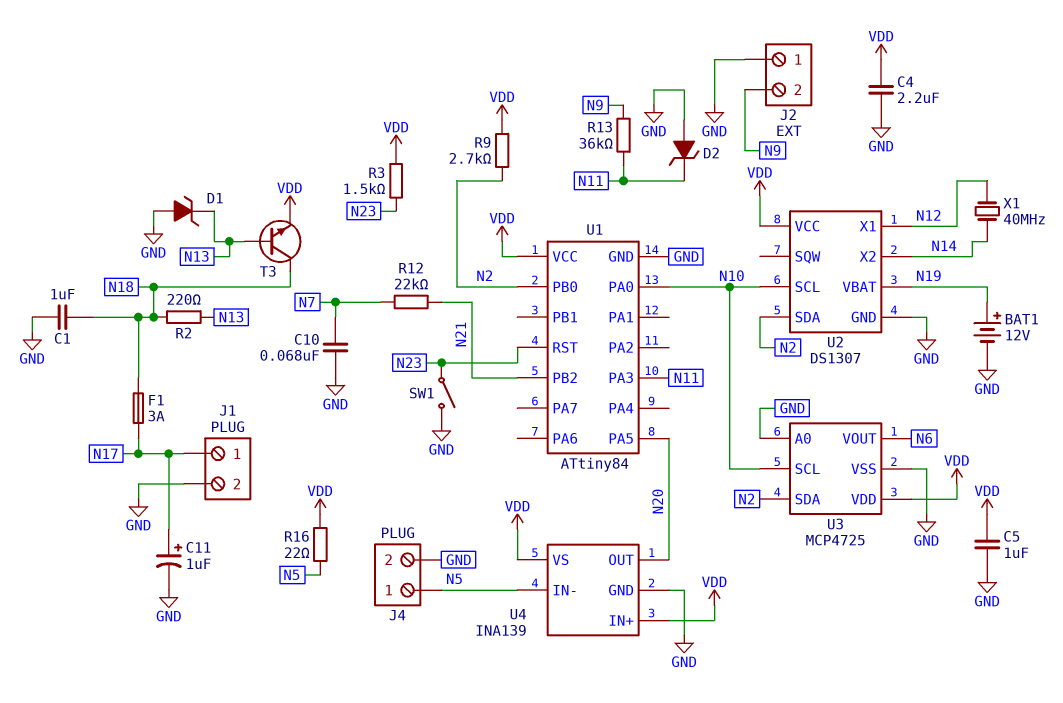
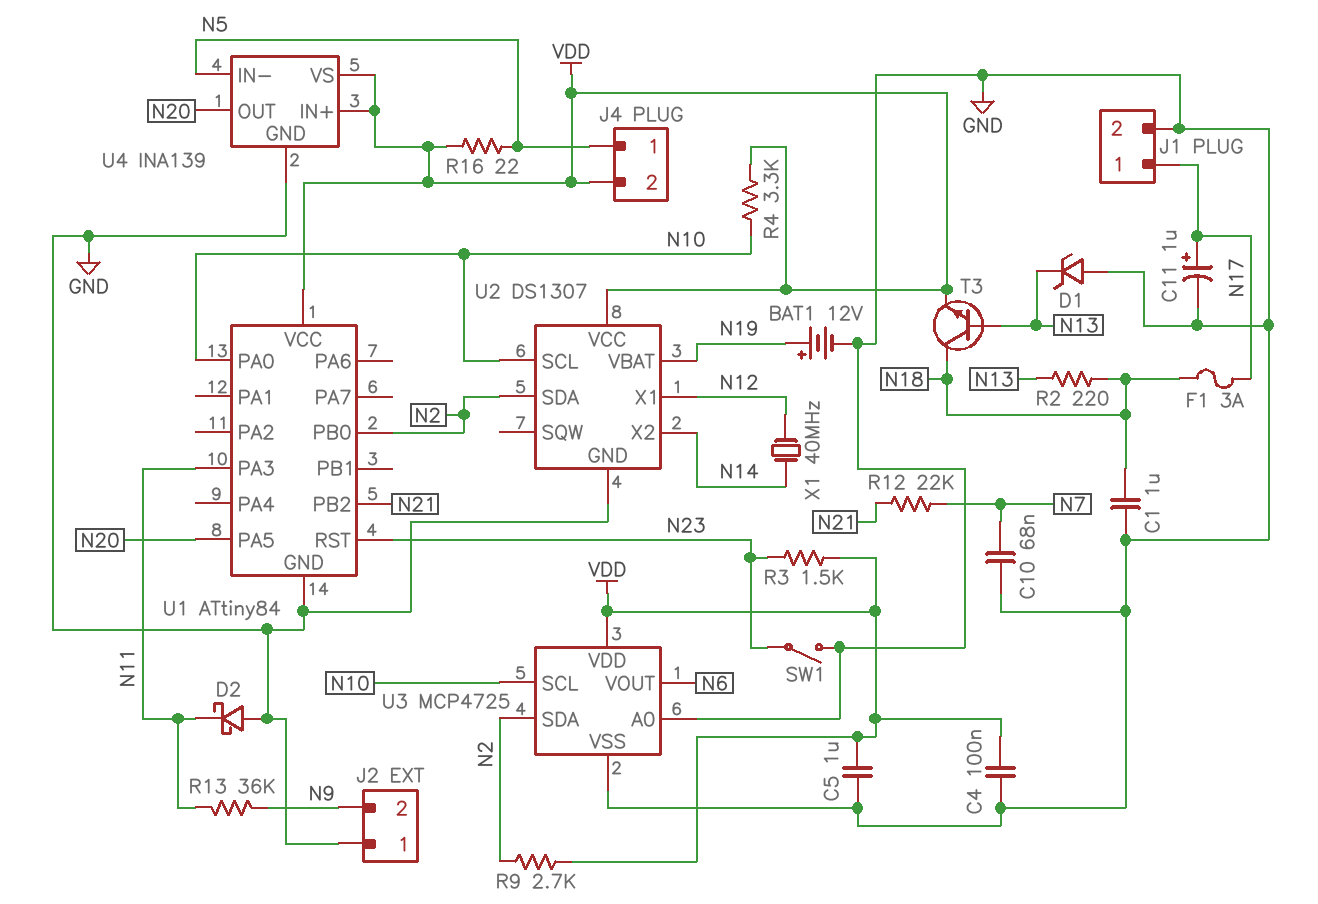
C4: 2.2uF (GND, VDD) -> 100nF (GND, VDD)
D2: zener (A GND, K N11) -> schottky (A GND, K N11)
J4 pin 2: GND -> VDD
R4: none -> 3.3k (N10, VDD)

